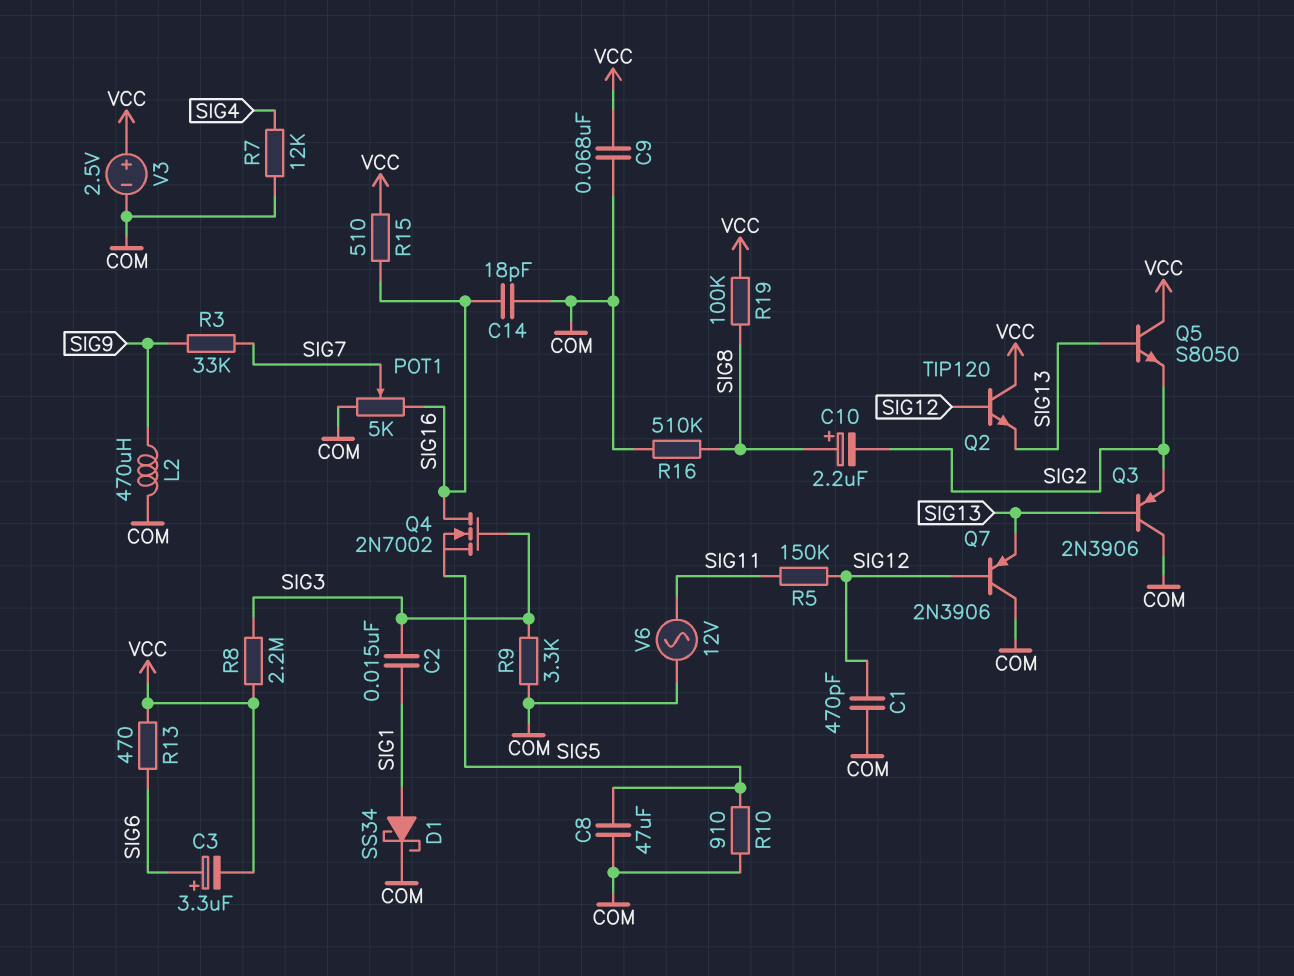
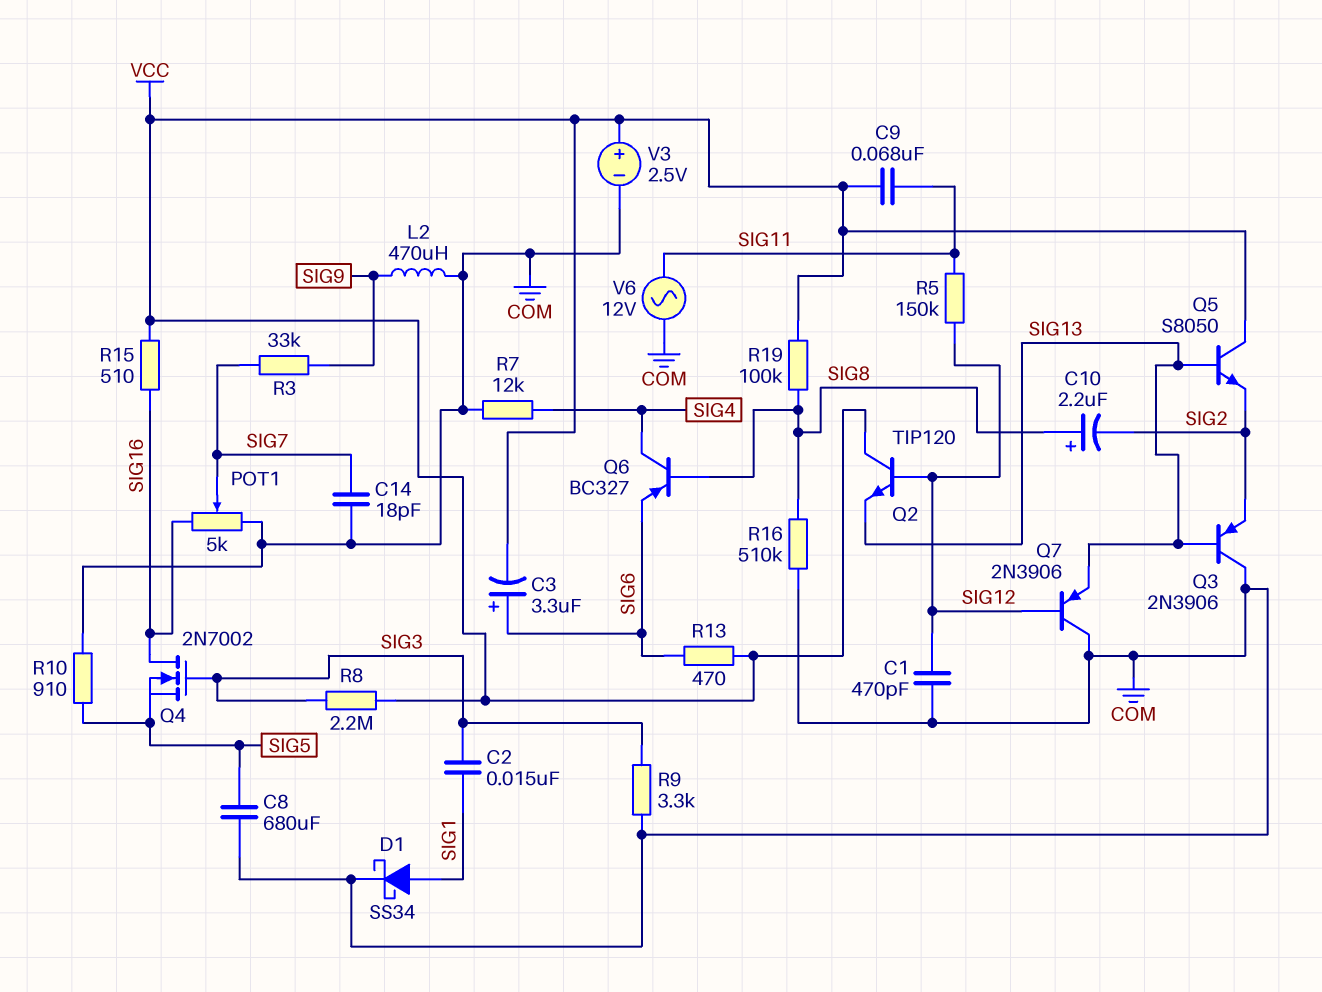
C8: 47uF (COM, SIG5) -> 680uF (COM, SIG5)
C9: 68nF (COM, VCC) -> 68nF (SIG11, VCC)
C14: 18pF (COM, SIG16) -> 18pF (COM, SIG7)
Q6: none -> PNP BC327 (B SIG8, C SIG4, E SIG6)

